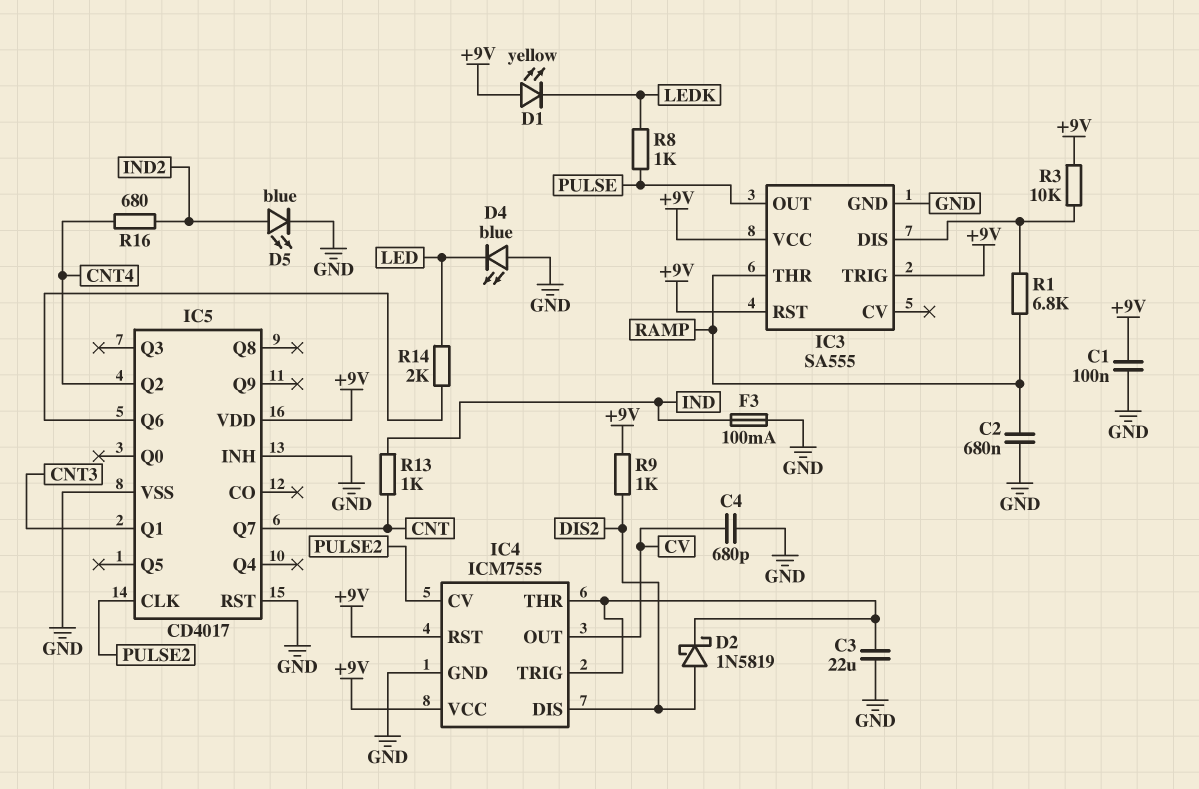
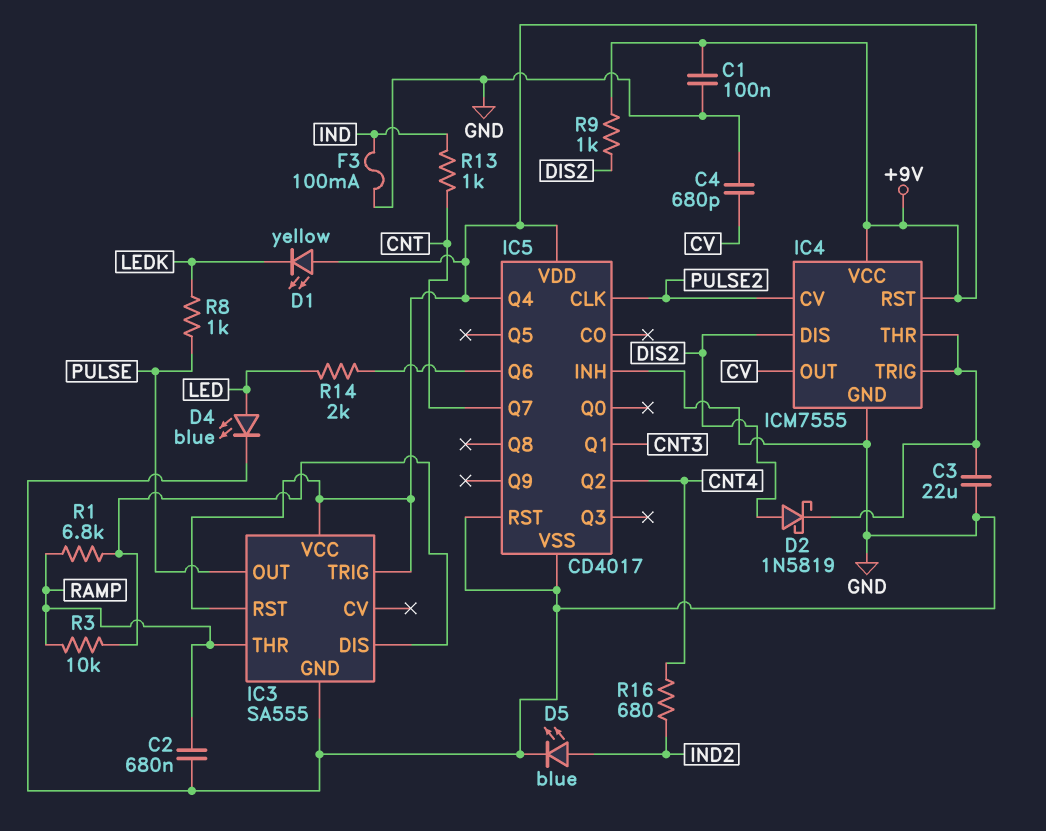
D4: LED blue (A GND, K LED) -> LED blue (A LED, K GND)
IC5 pin Q4: none -> +9V
R3: 10k (+9V, IC3/DIS) -> 10k (IC3/DIS, RAMP)

